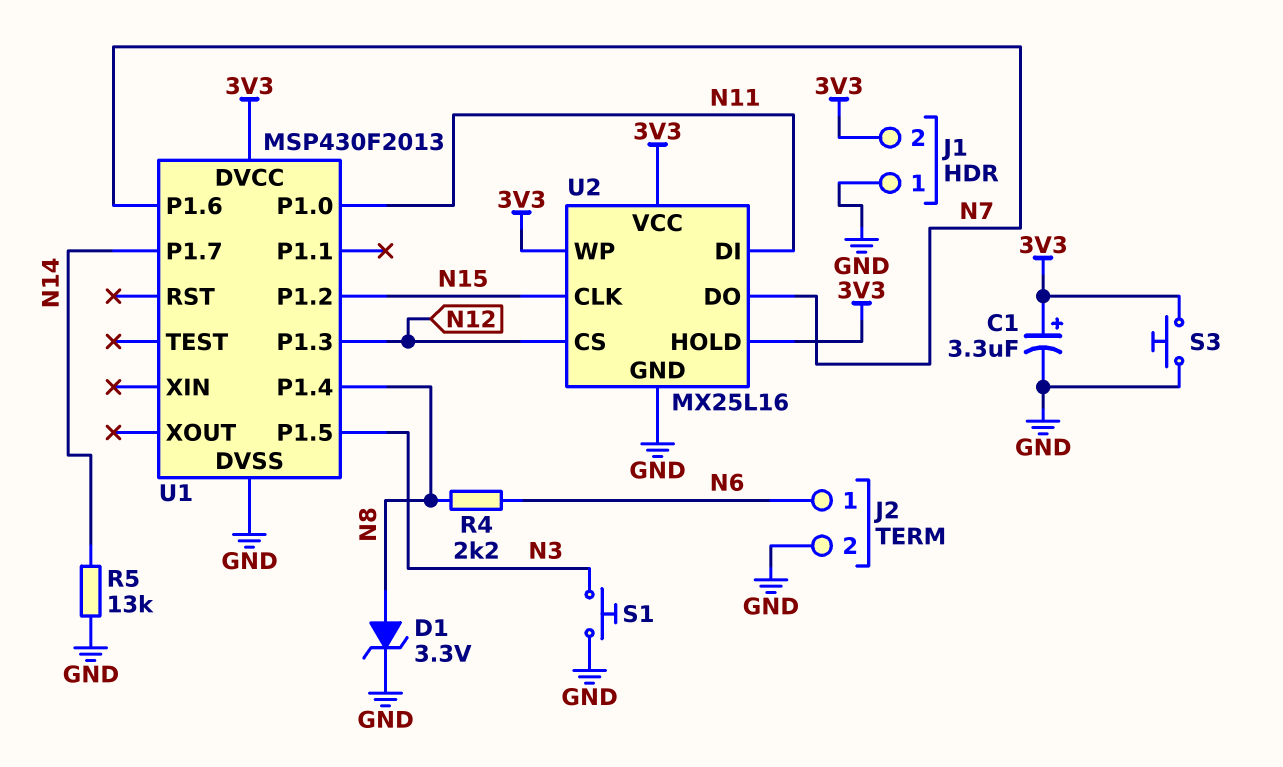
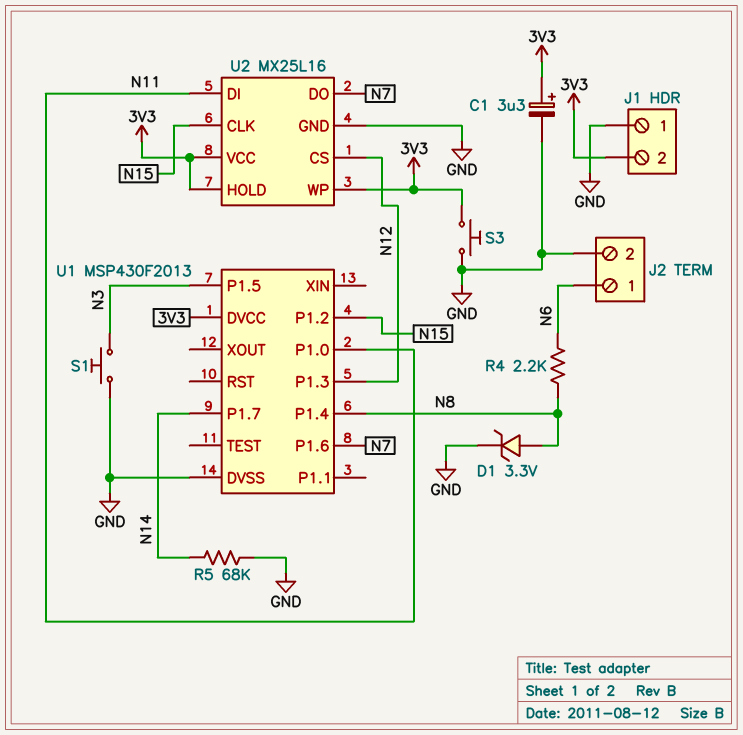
R5: 13k (GND, N14) -> 68k (GND, N14)

